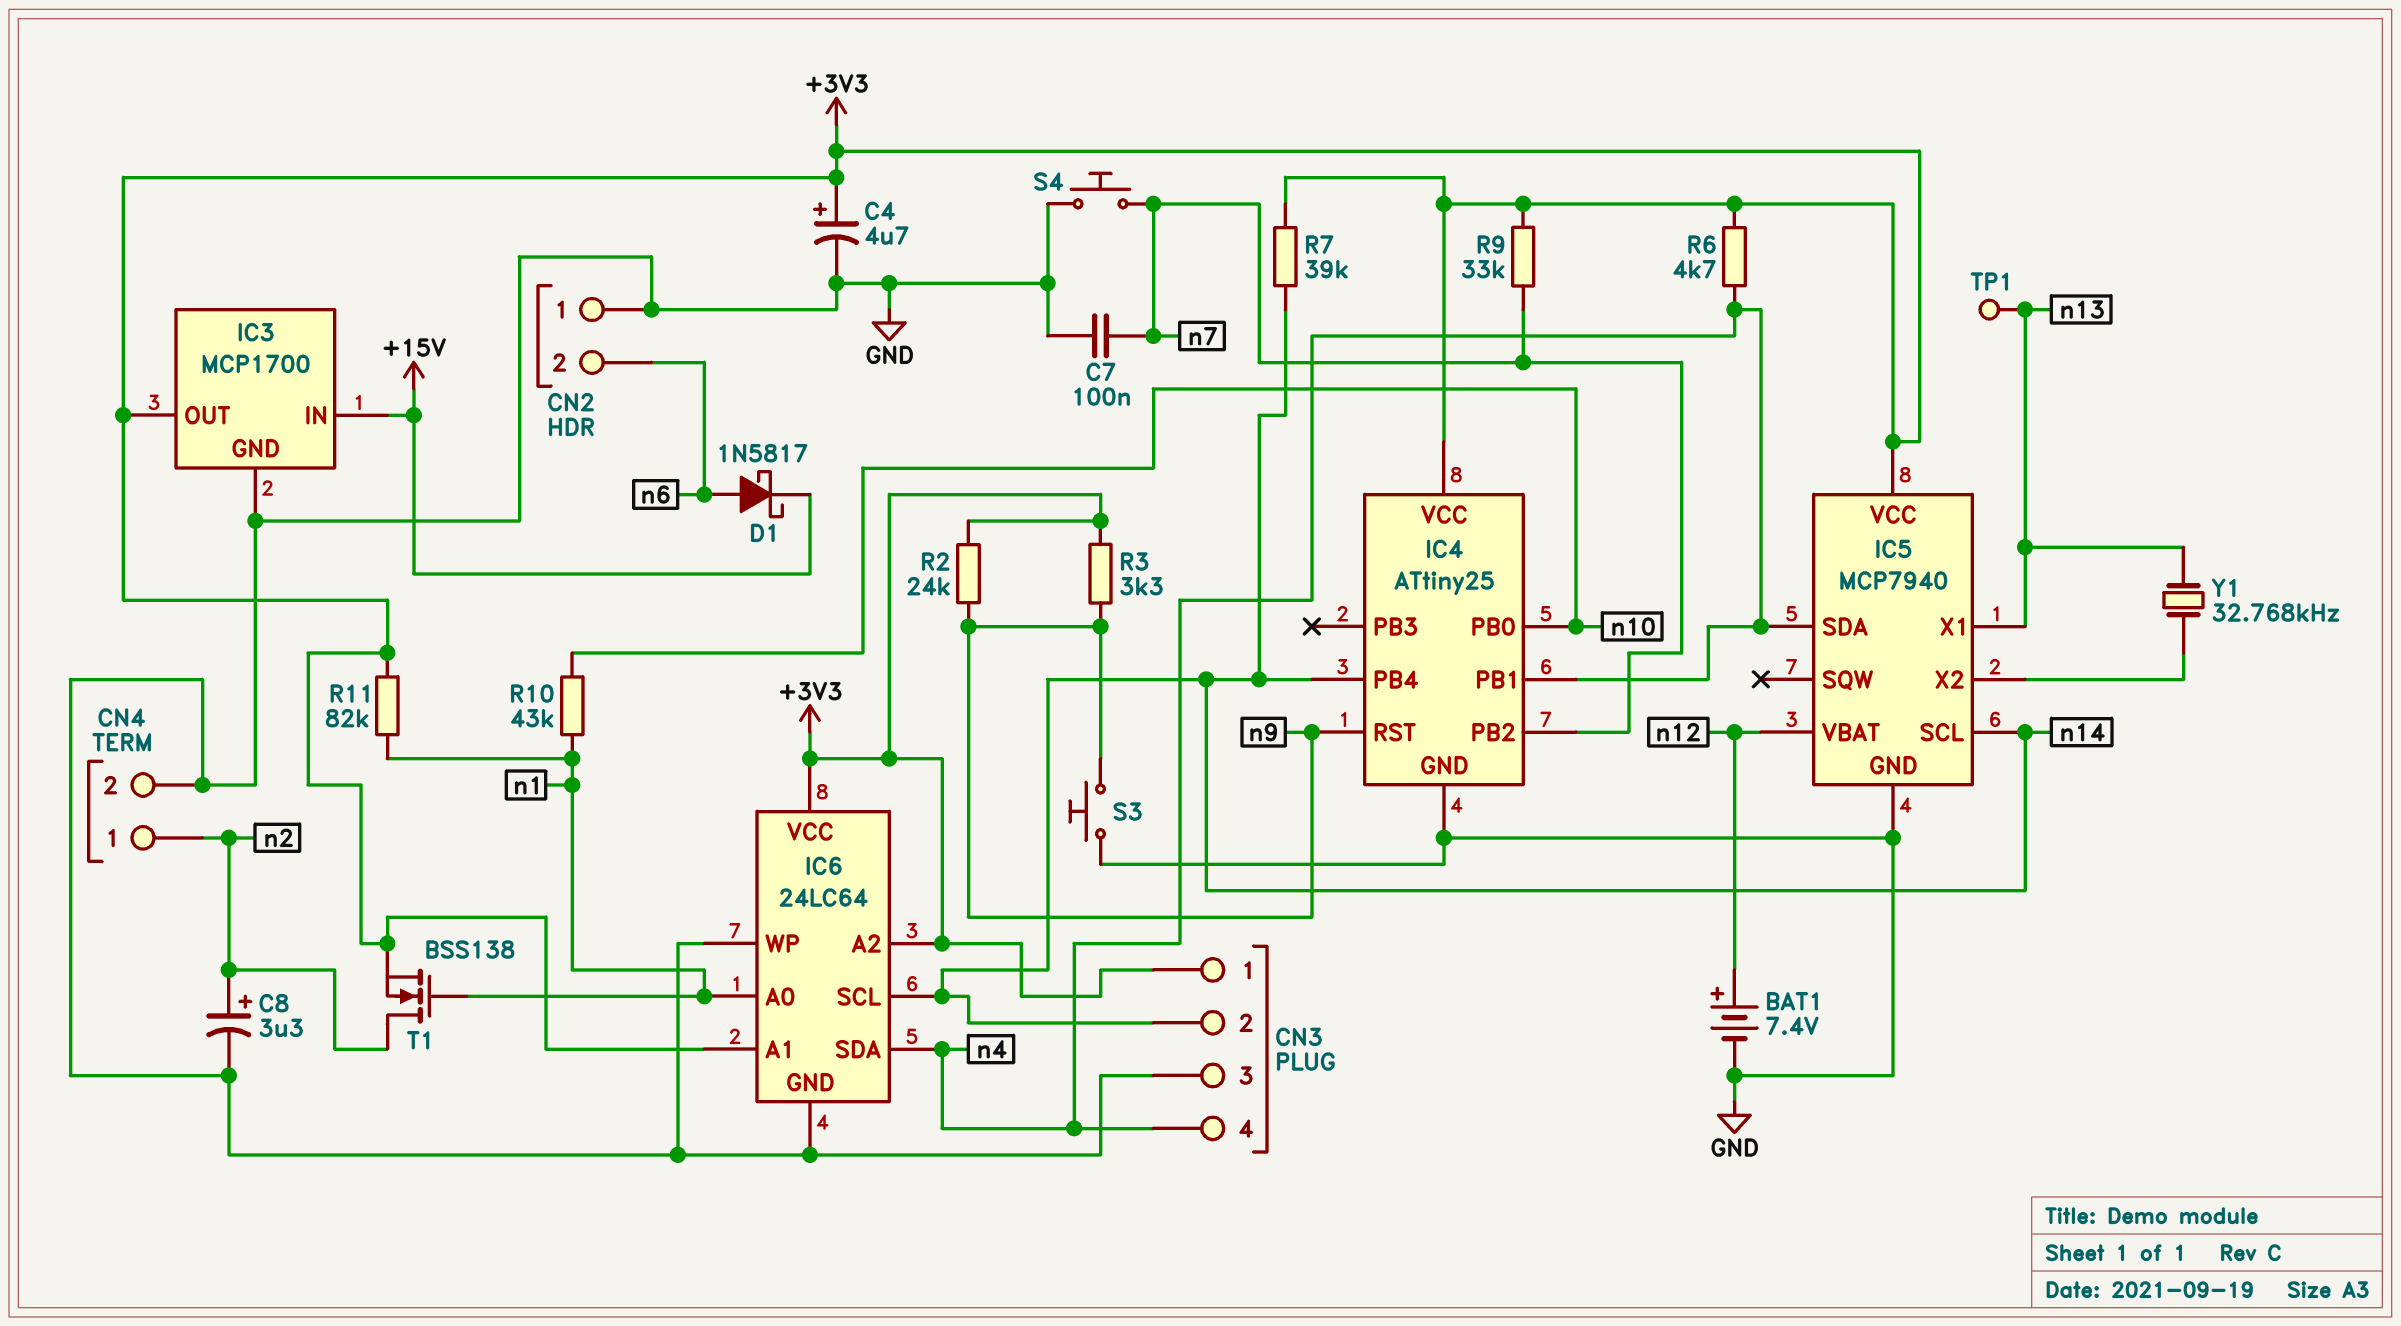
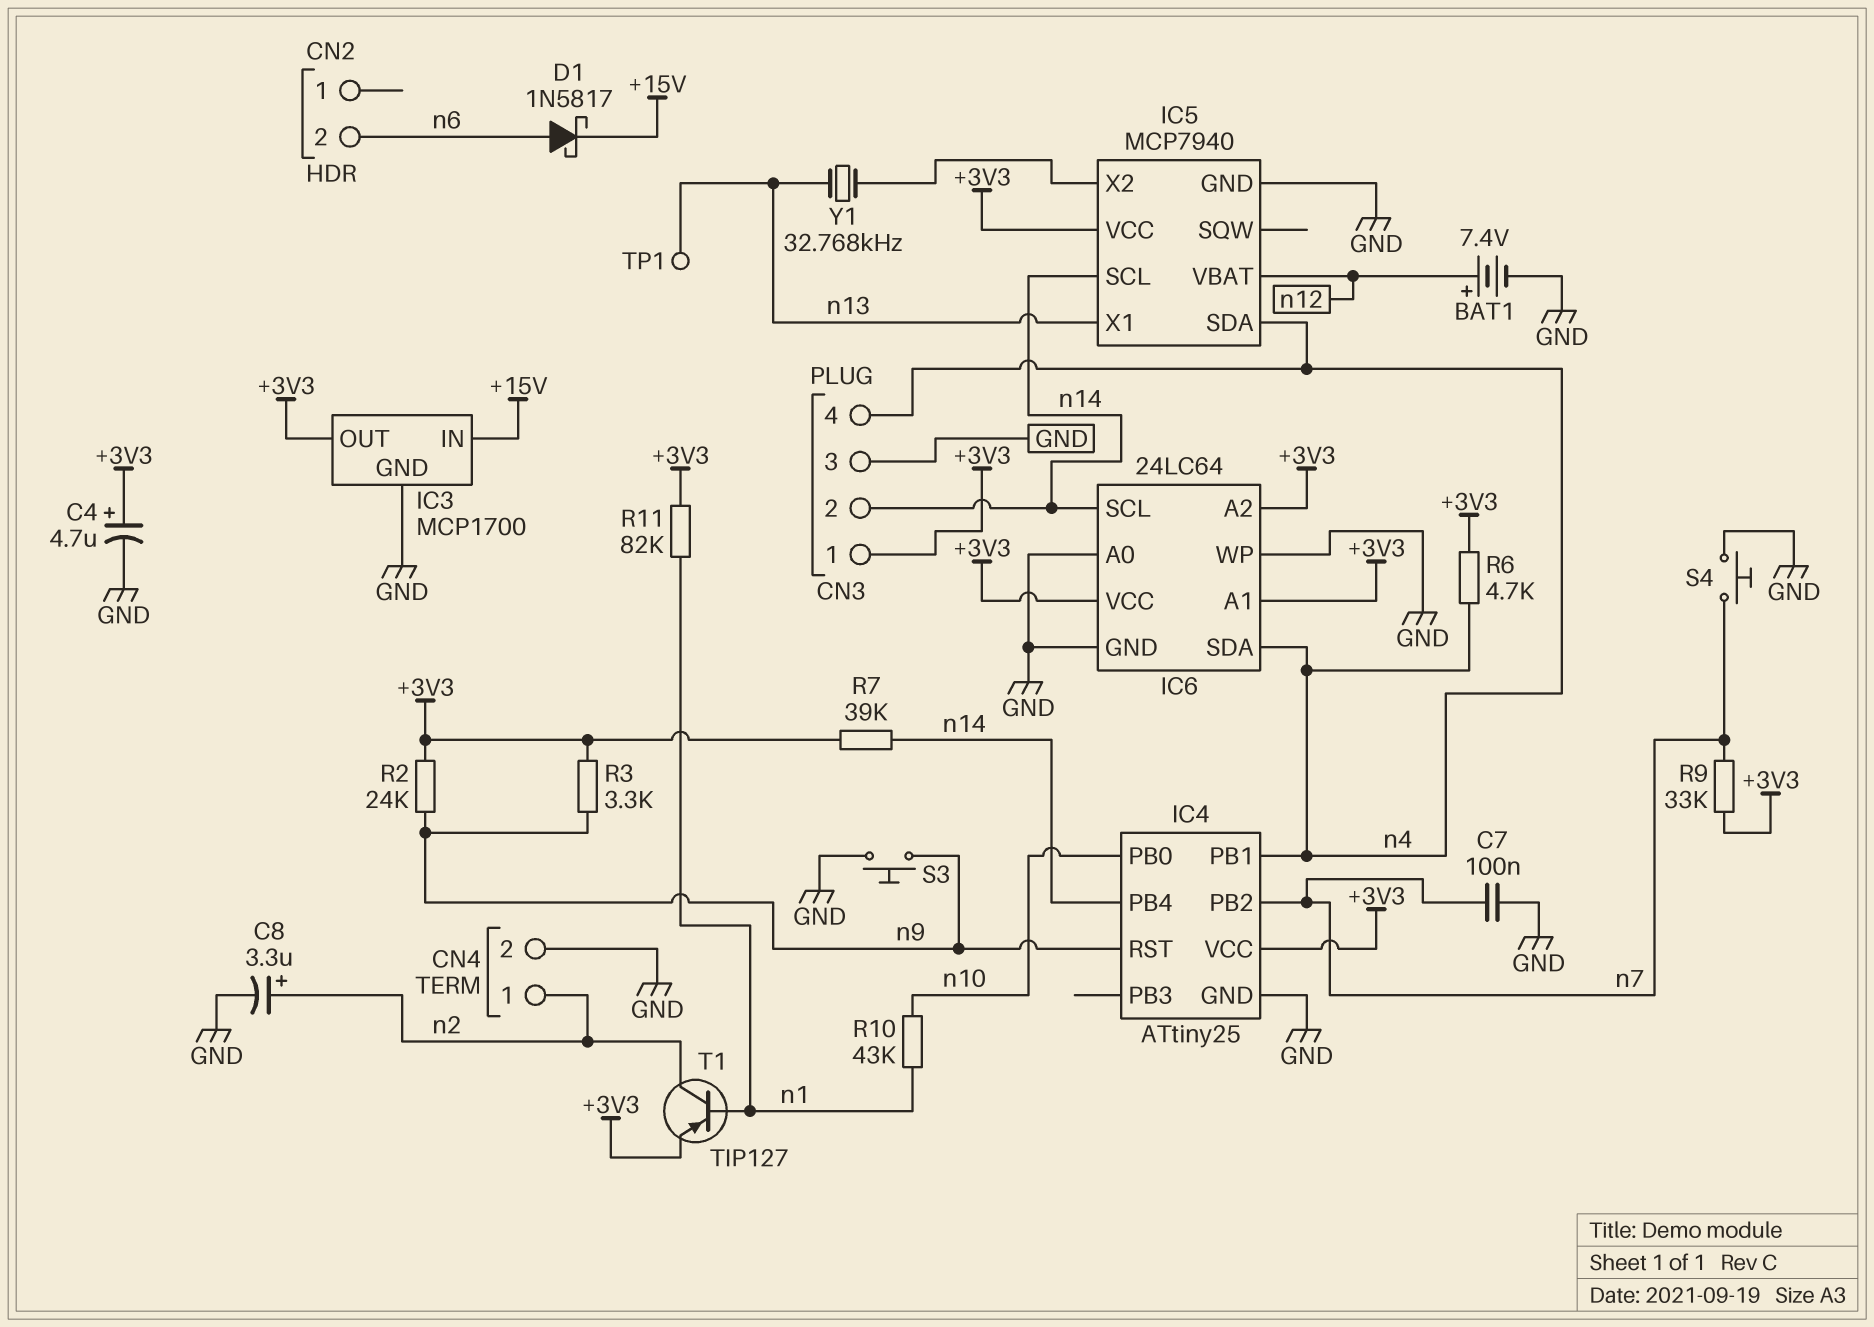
CN2 pin 1: GND -> none
IC6 pin A0: n1 -> GND
T1: NMOS BSS138 (G n1, D n2, S +3V3) -> PNP TIP127 (B n1, C n2, E +3V3)

